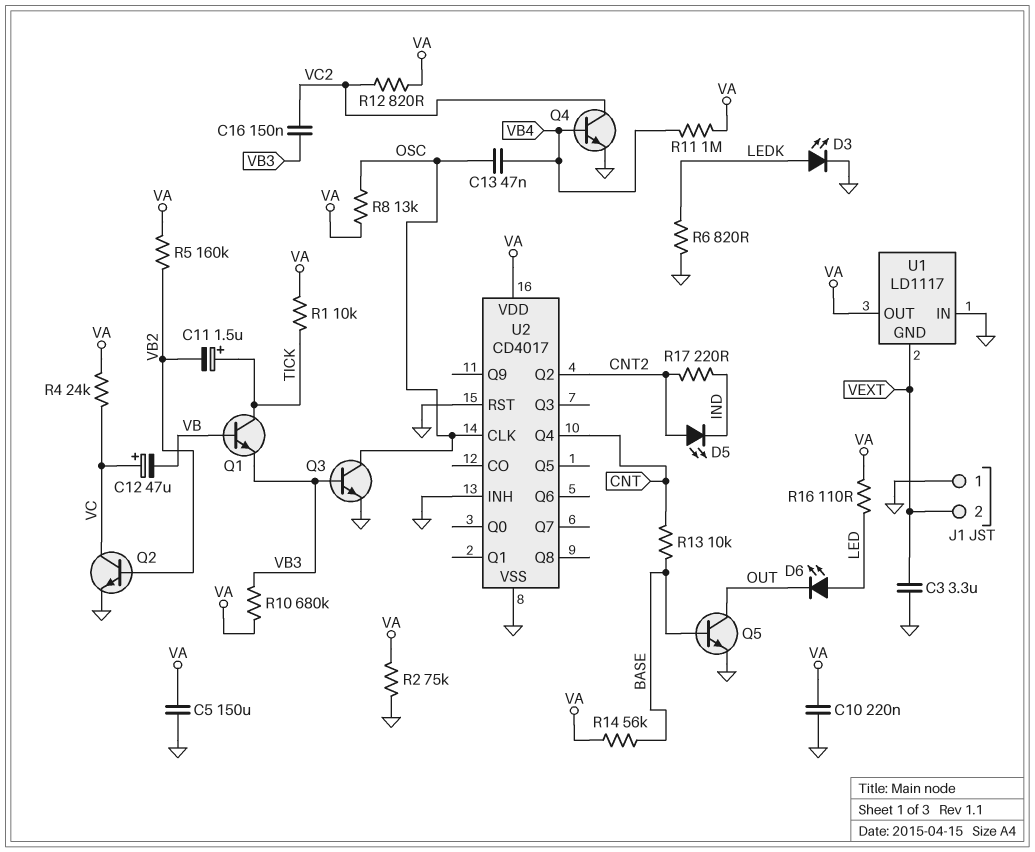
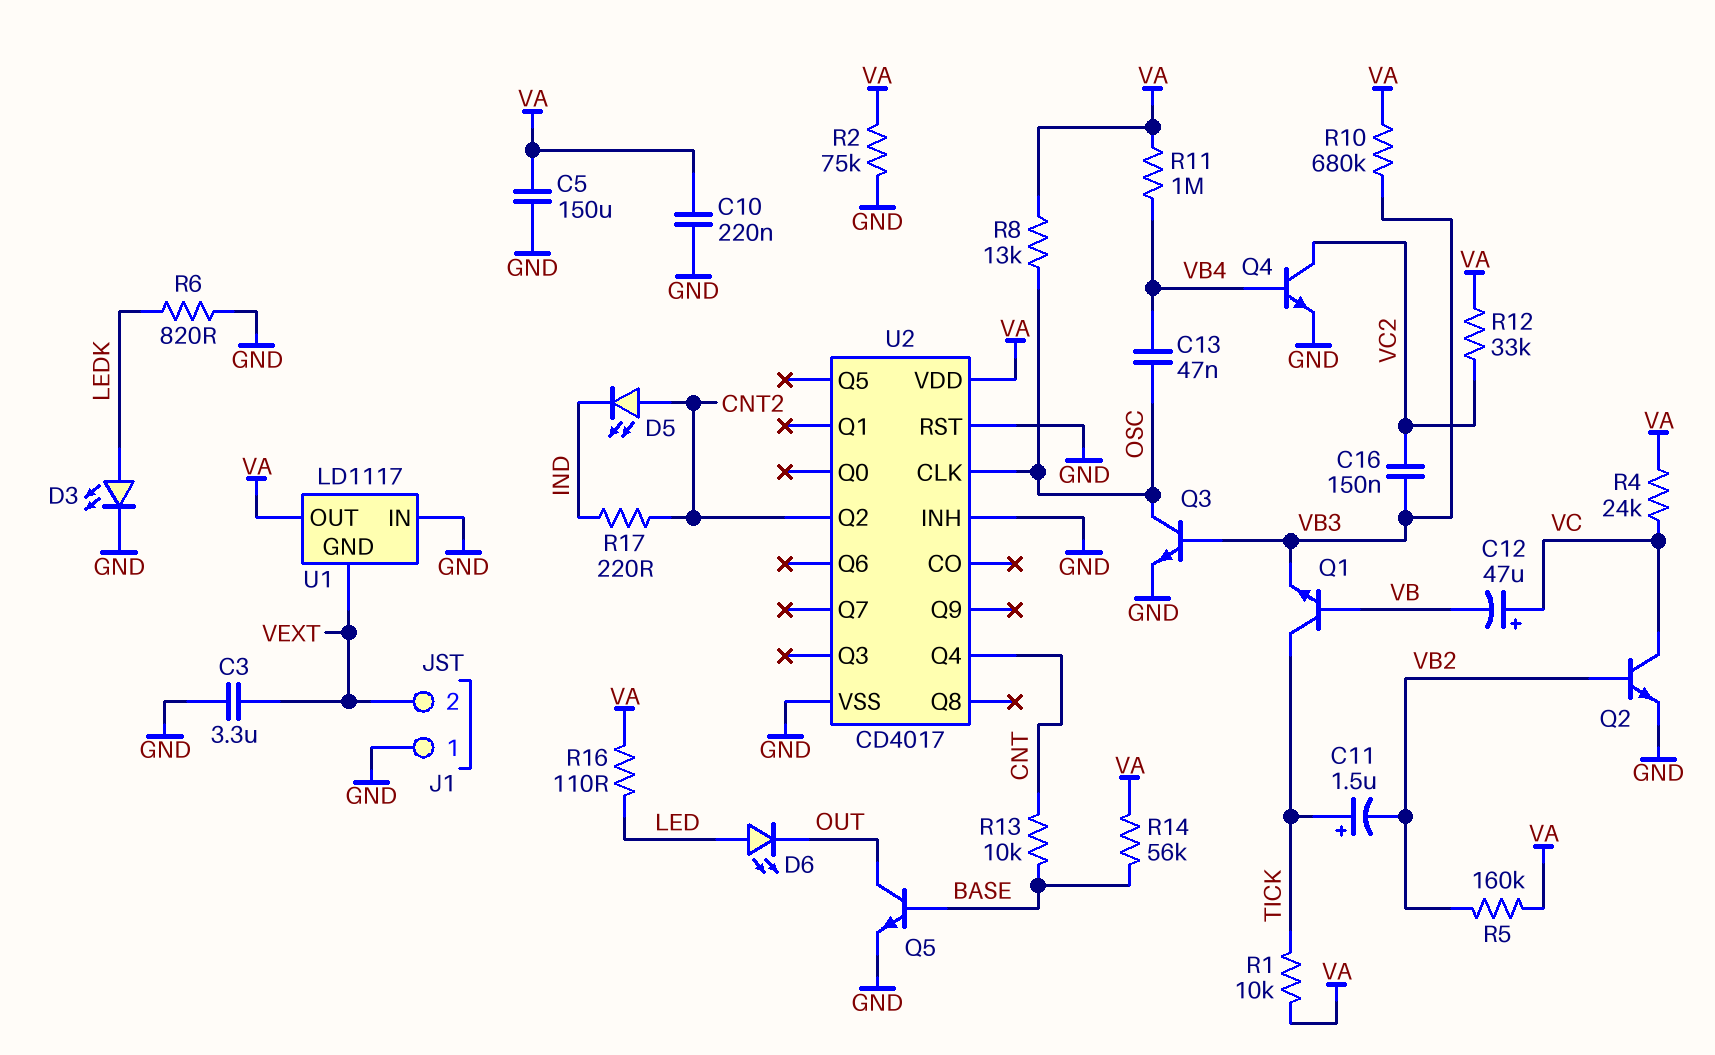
R12: 820 (VA, VC2) -> 33k (VA, VC2)

